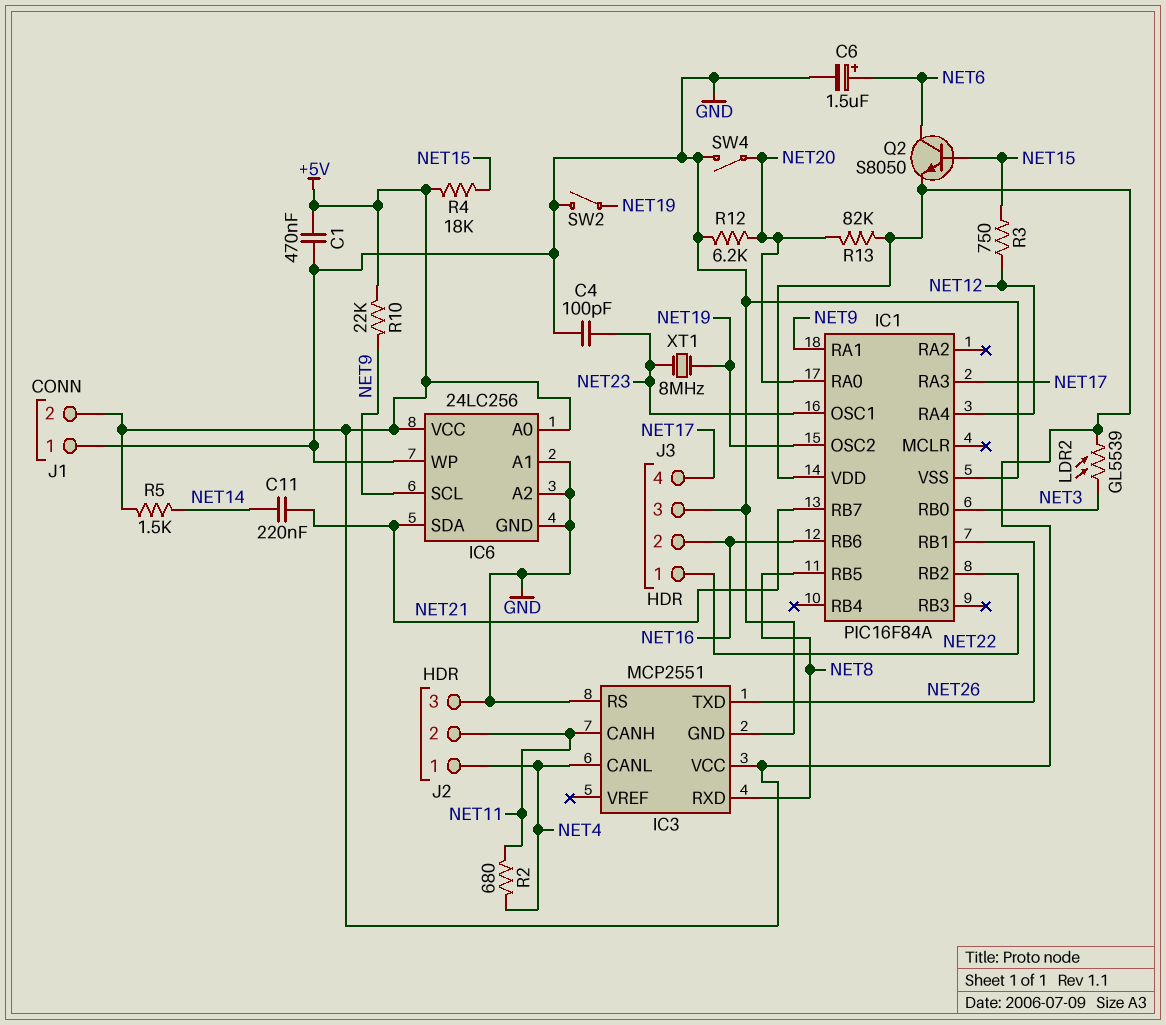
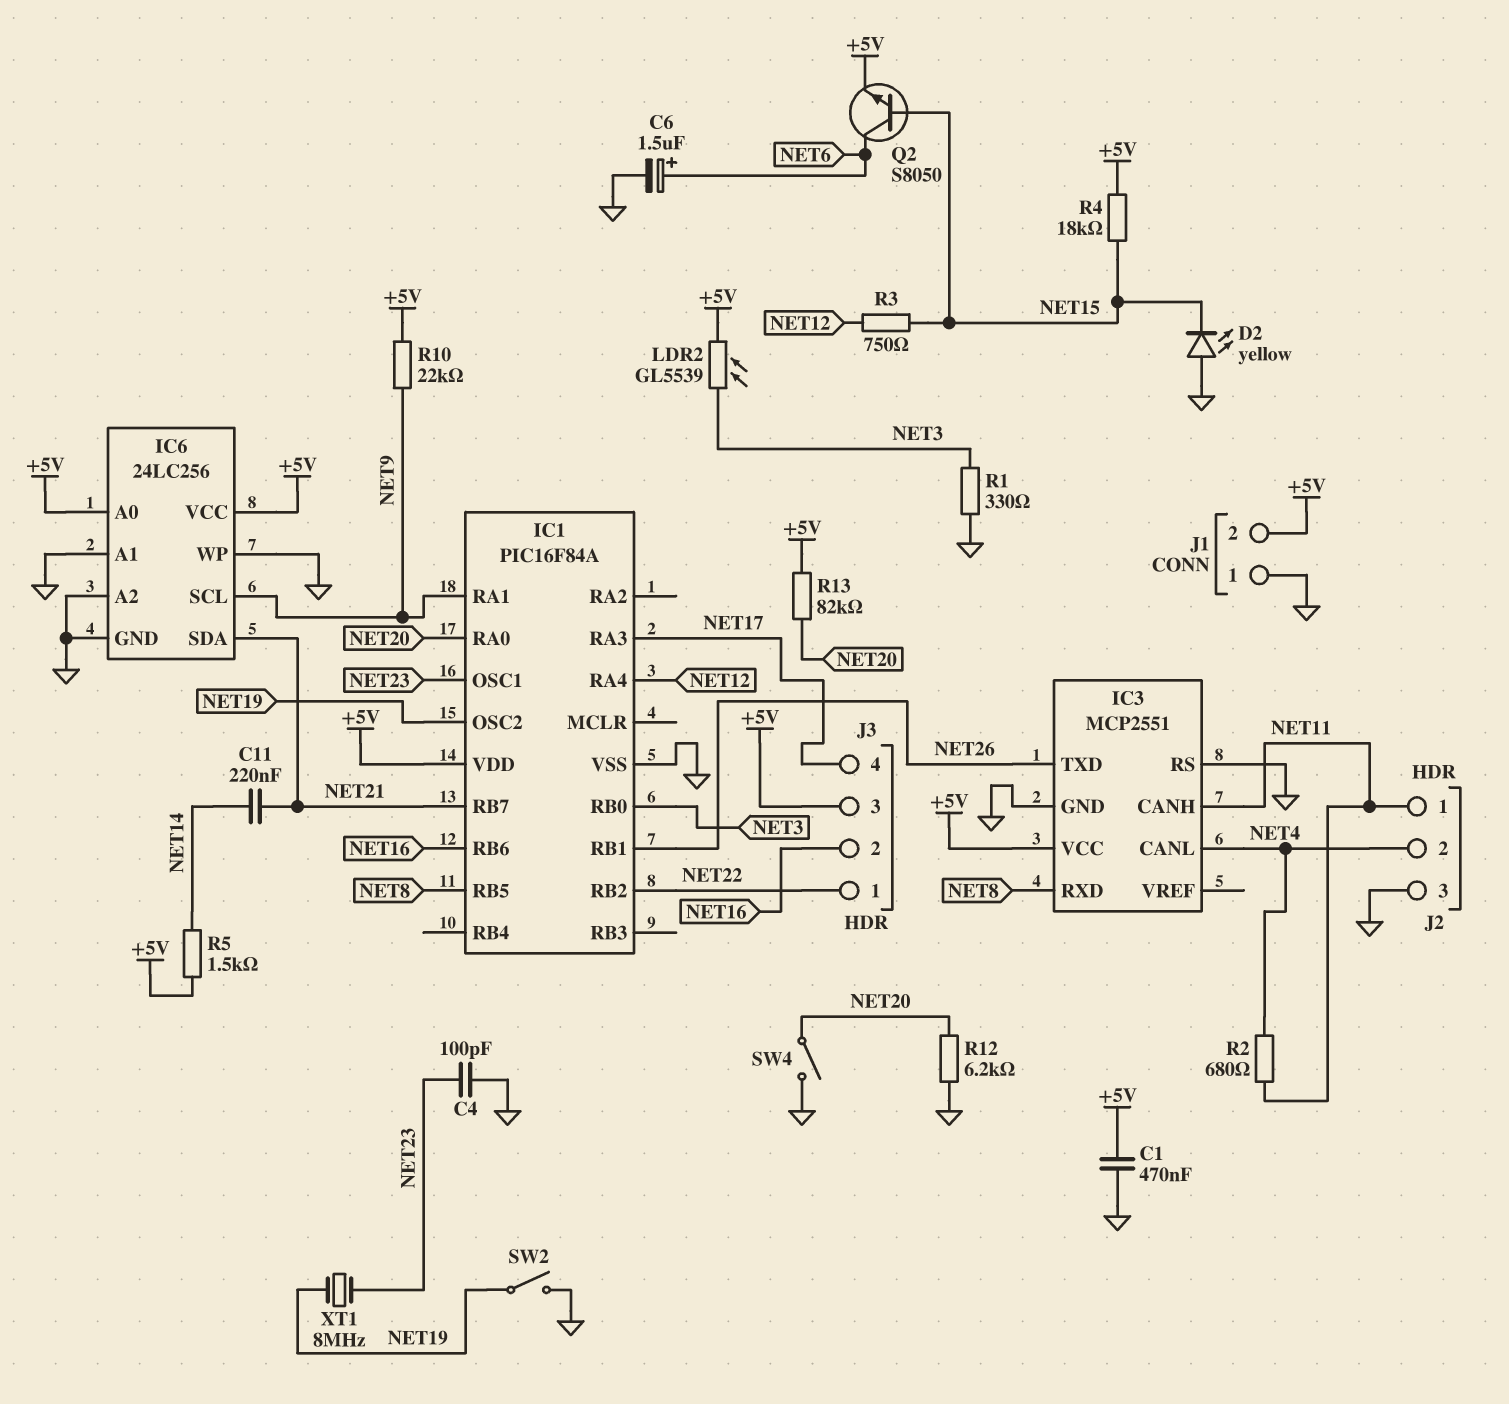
D2: none -> LED yellow (A GND, K NET15)
J2 pin 1: NET4 -> NET11
J2 pin 2: NET11 -> NET4
J3 pin 3: GND -> +5V
R1: none -> 330 (GND, NET3)

